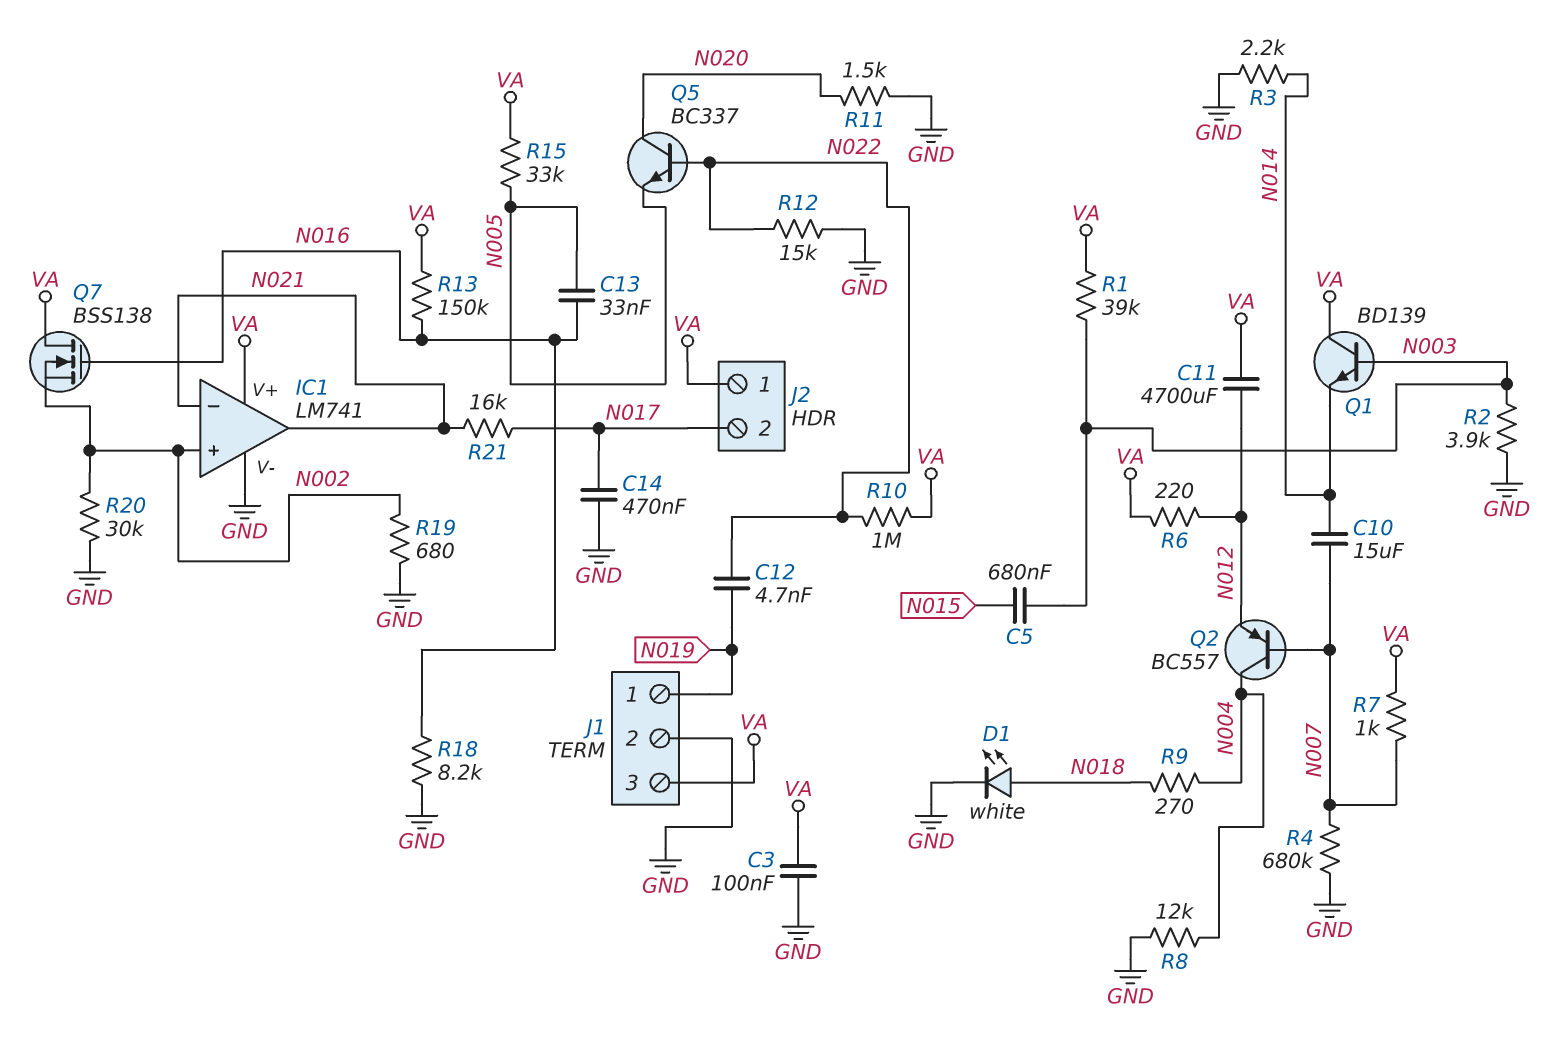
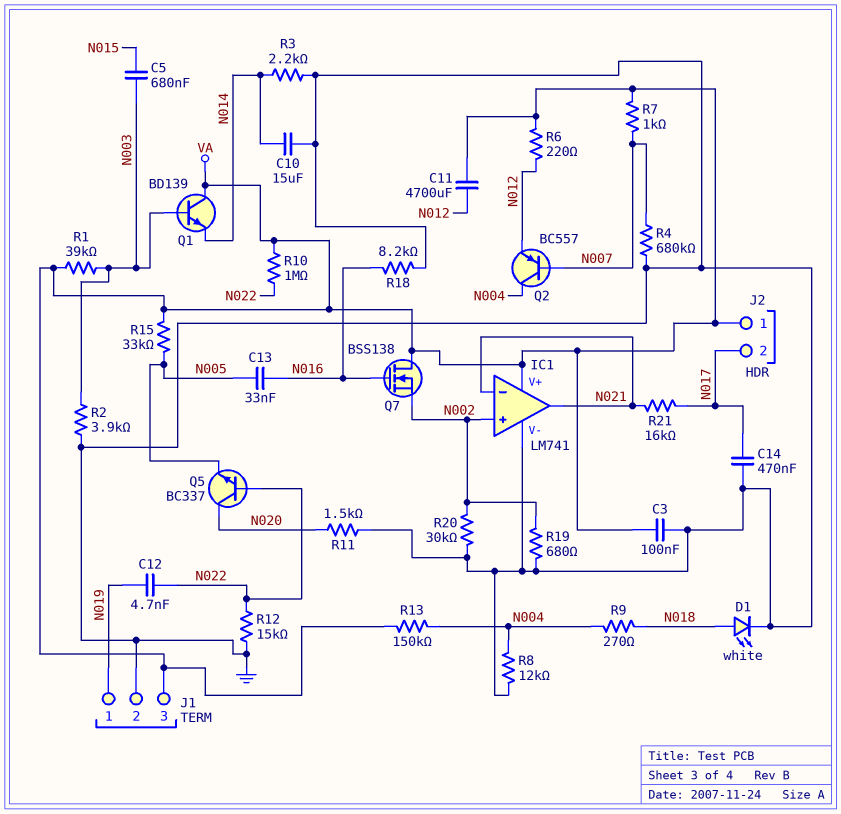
C10: 15uF (N007, N014) -> 15uF (GND, N014)
R13: 150k (N016, VA) -> 150k (N004, VA)

